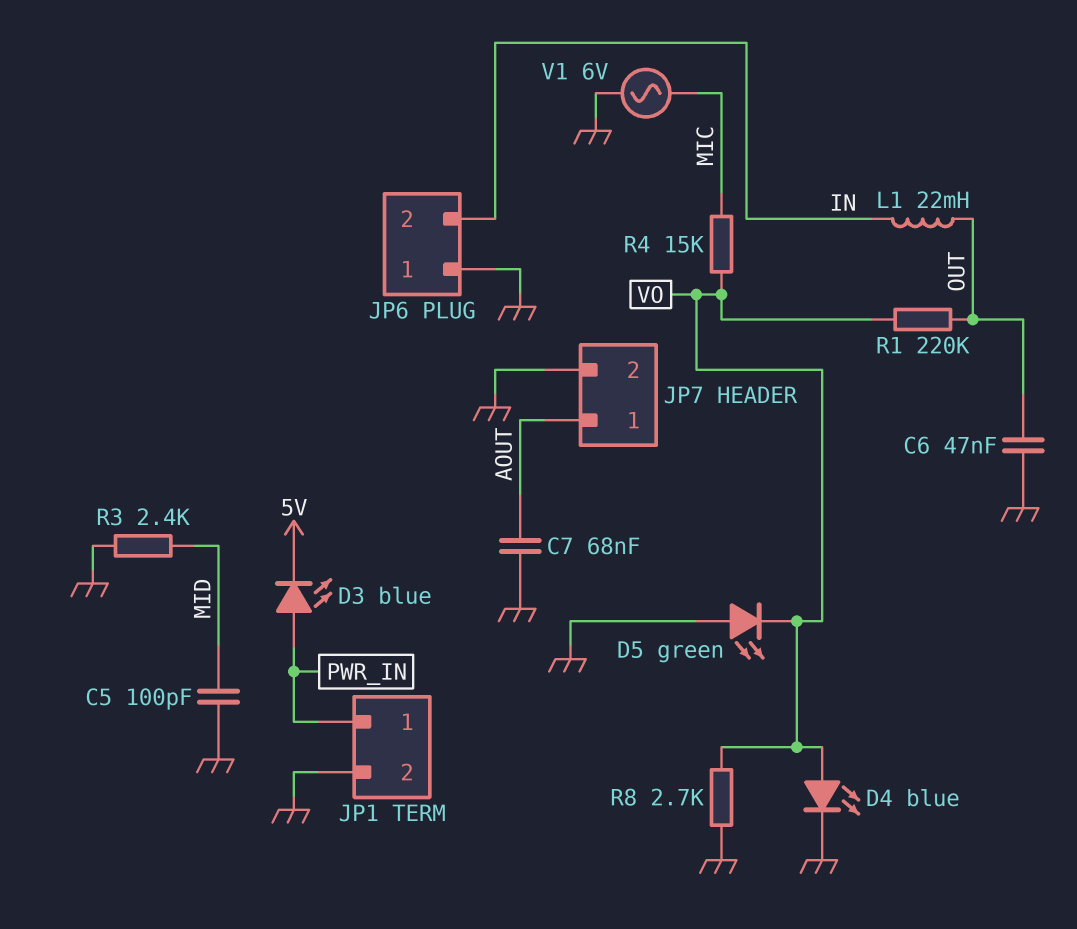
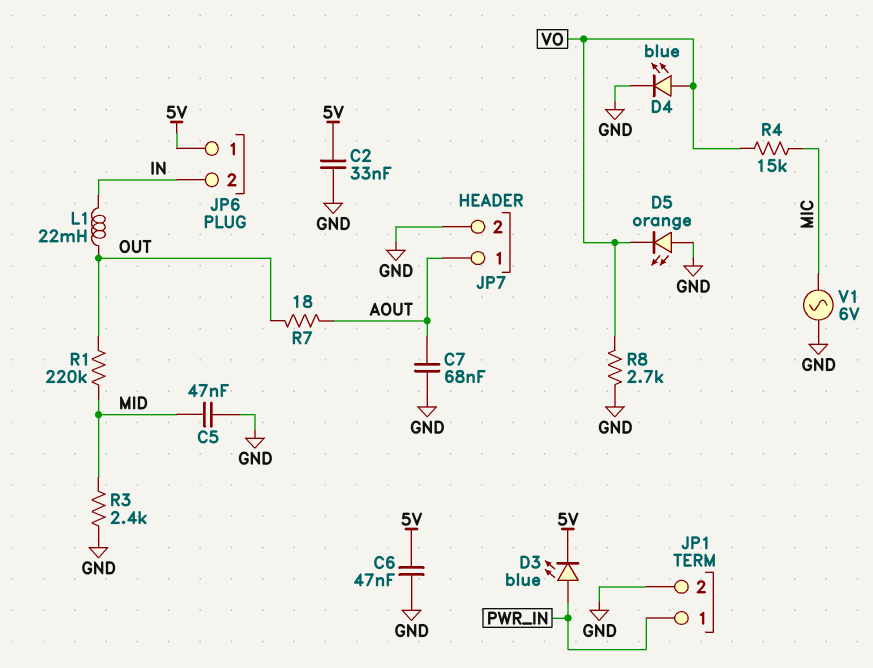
C2: none -> 33nF (5V, GND)
C5: 100pF (GND, MID) -> 47nF (GND, MID)
C6: 47nF (GND, OUT) -> 47nF (5V, GND)
D5: LED green (A GND, K VO) -> LED orange (A GND, K VO)
JP6 pin 1: GND -> 5V
R1: 220k (OUT, VO) -> 220k (MID, OUT)
R7: none -> 18 (AOUT, OUT)

